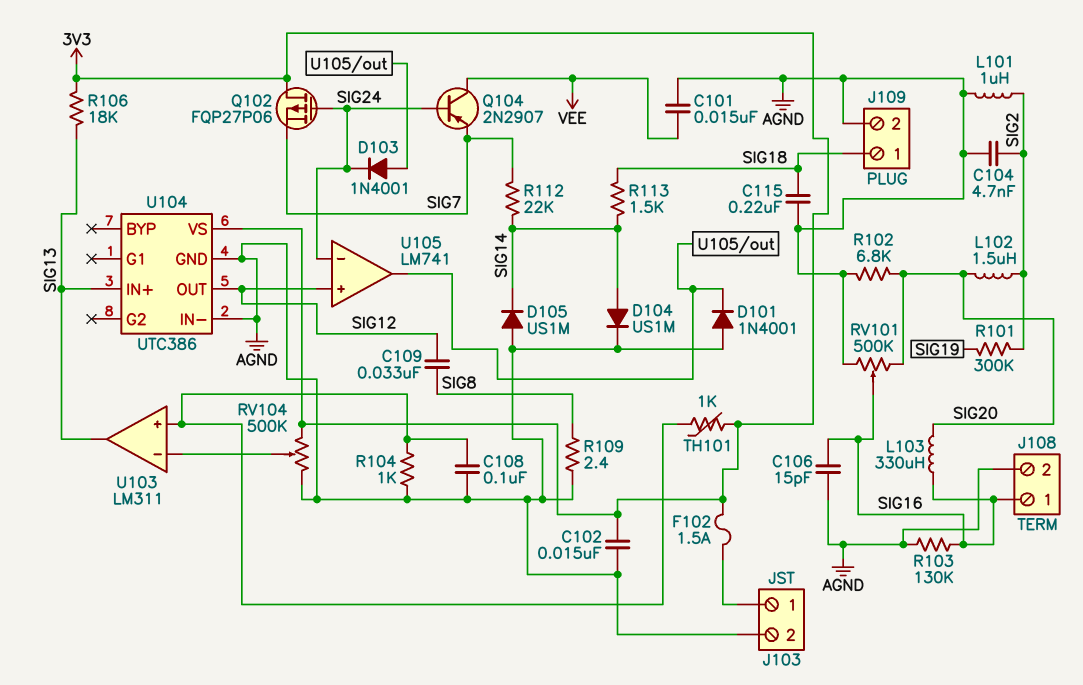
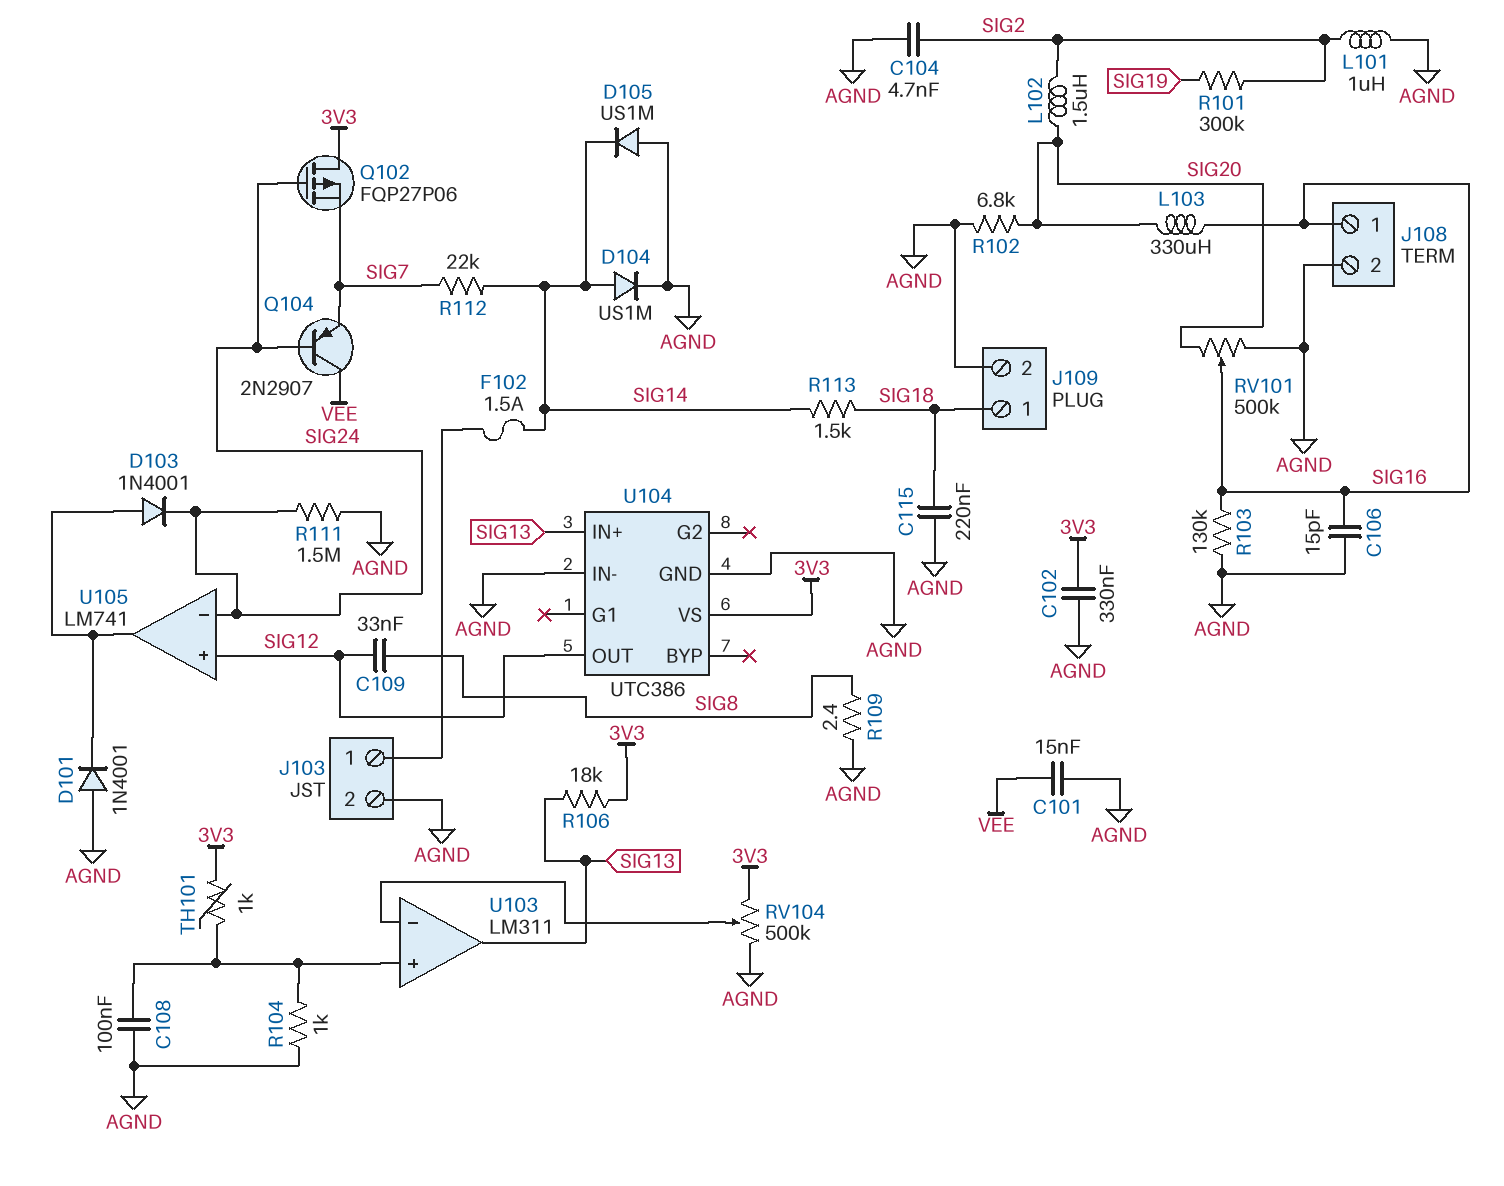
C102: 15nF (3V3, AGND) -> 330nF (3V3, AGND)
F102: 1.5A (3V3, J103/1) -> 1.5A (J103/1, SIG14)
R111: none -> 1.5M (AGND, SIG24)

